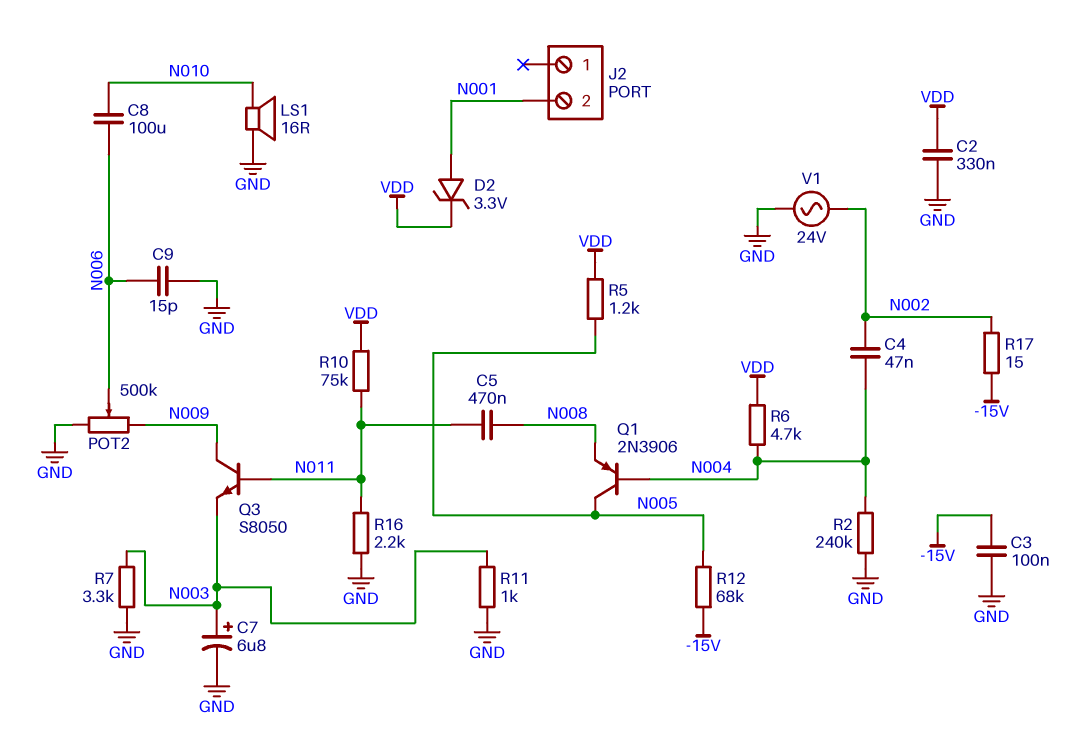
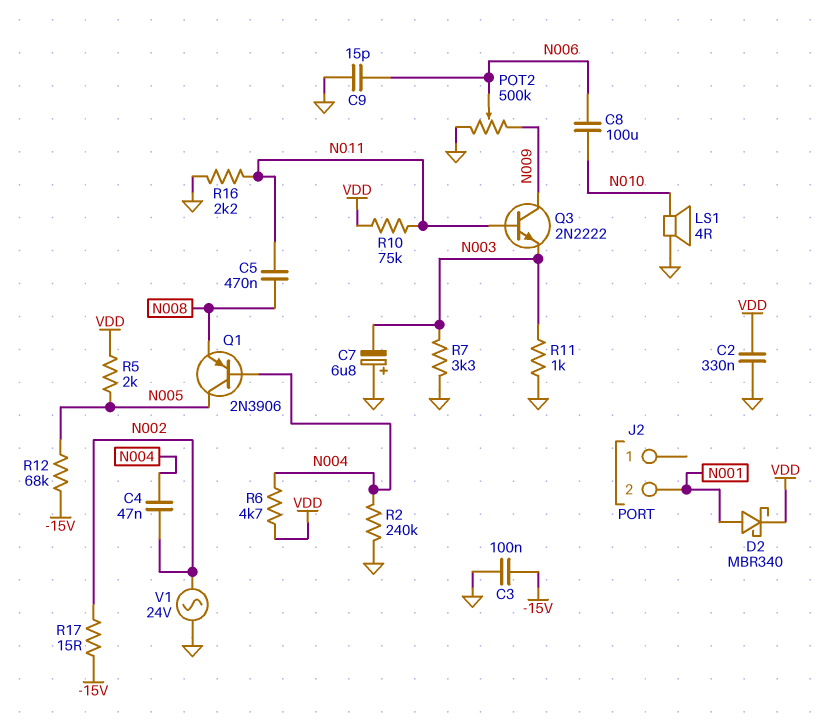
C7: 6.8uF (plus N003, minus GND) -> 6.8uF (plus GND, minus N003)
D2: zener 3.3V (A N001, K VDD) -> schottky MBR340 (A N001, K VDD)
LS1: speaker 16R (GND, N010) -> speaker 4R (GND, N010)
Q3: NPN S8050 (B N011, C N009, E N003) -> NPN 2N2222 (B N011, C N009, E N003)
R5: 1.2k (N005, VDD) -> 2k (N005, VDD)

